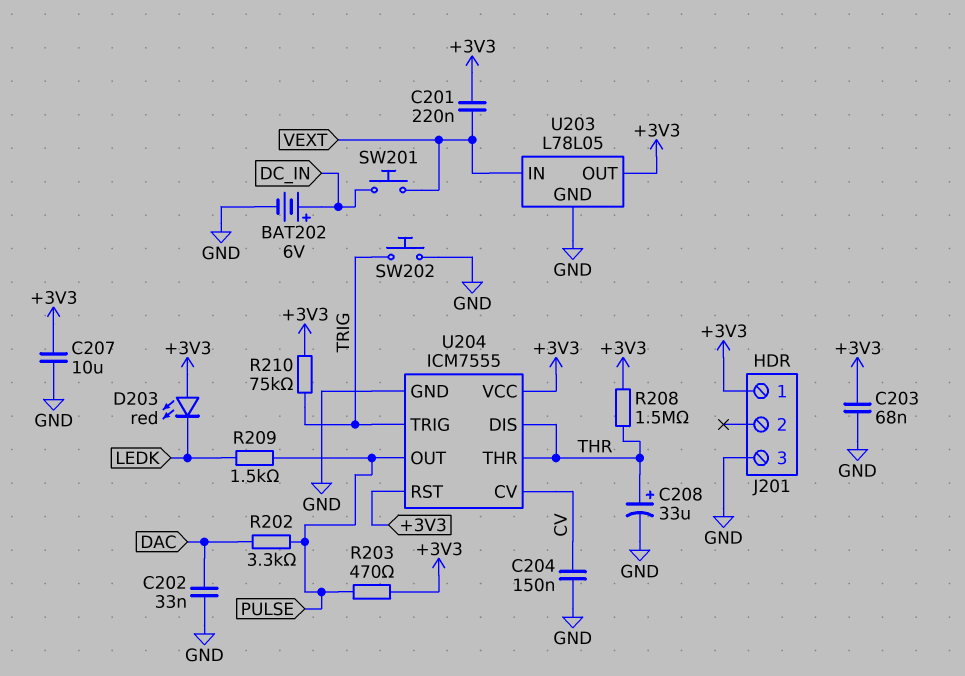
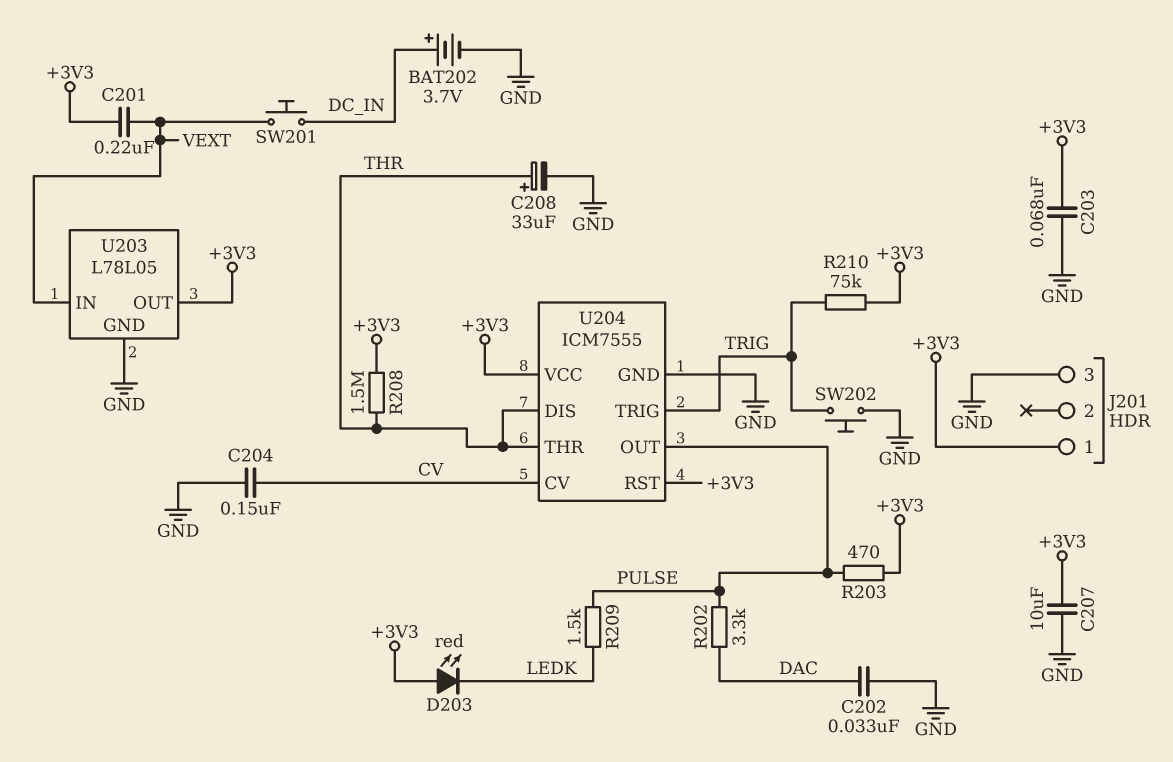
BAT202: 6V (plus DC_IN, minus GND) -> 3.7V (plus DC_IN, minus GND)

